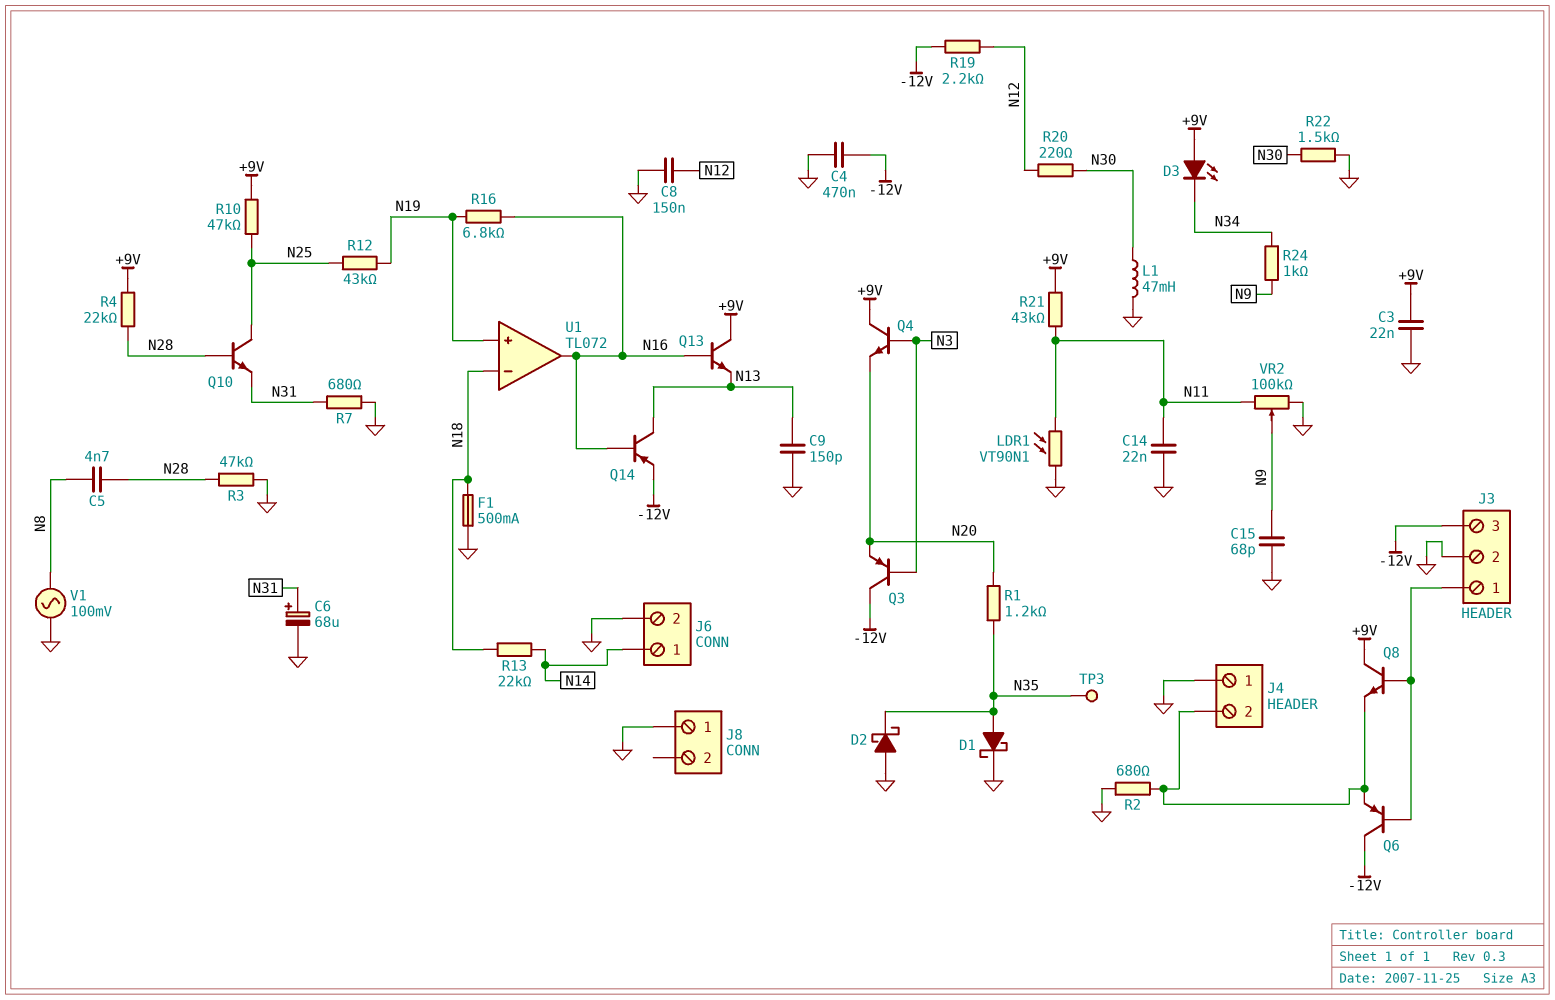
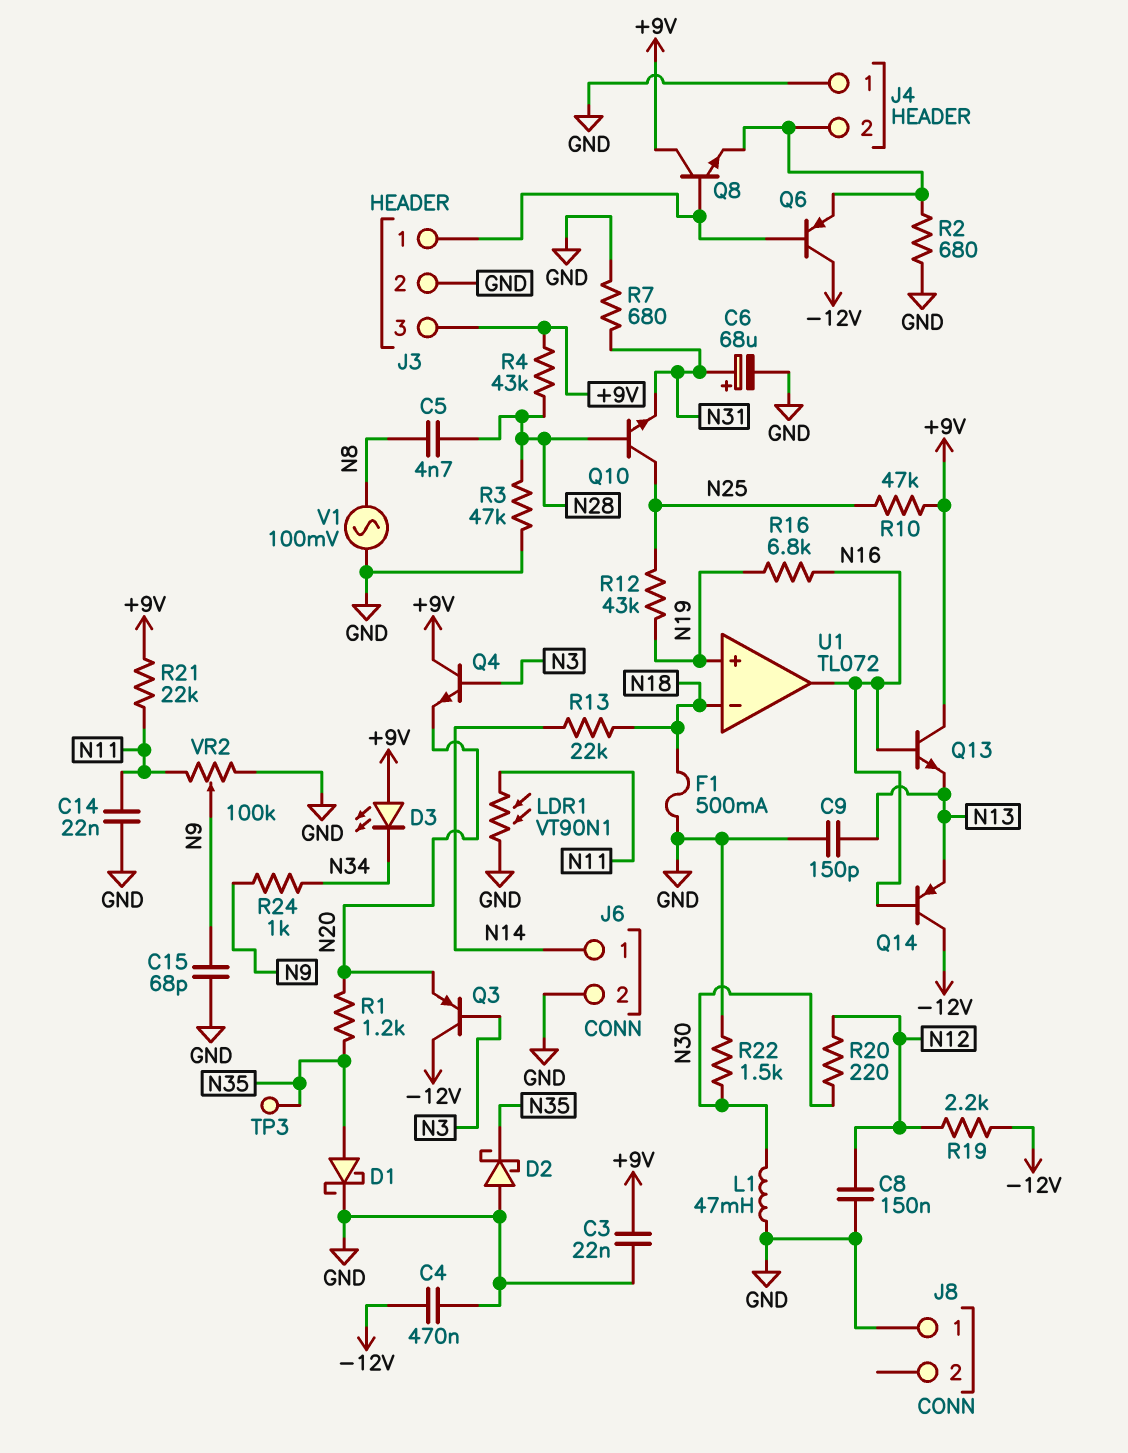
J3 pin 3: -12V -> +9V
Q14: PNP (B N16, C N13, E -12V) -> PNP (B N16, C -12V, E N13)
R4: 22k (+9V, N28) -> 43k (+9V, N28)
R21: 43k (+9V, N11) -> 22k (+9V, N11)

